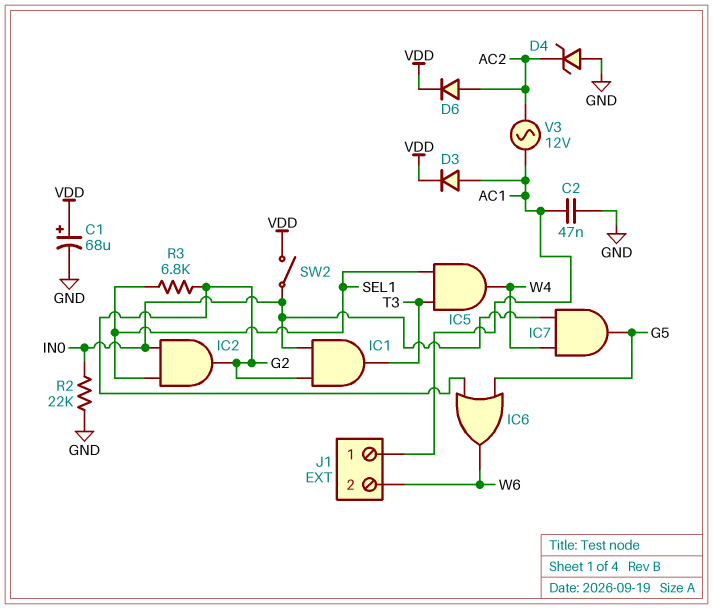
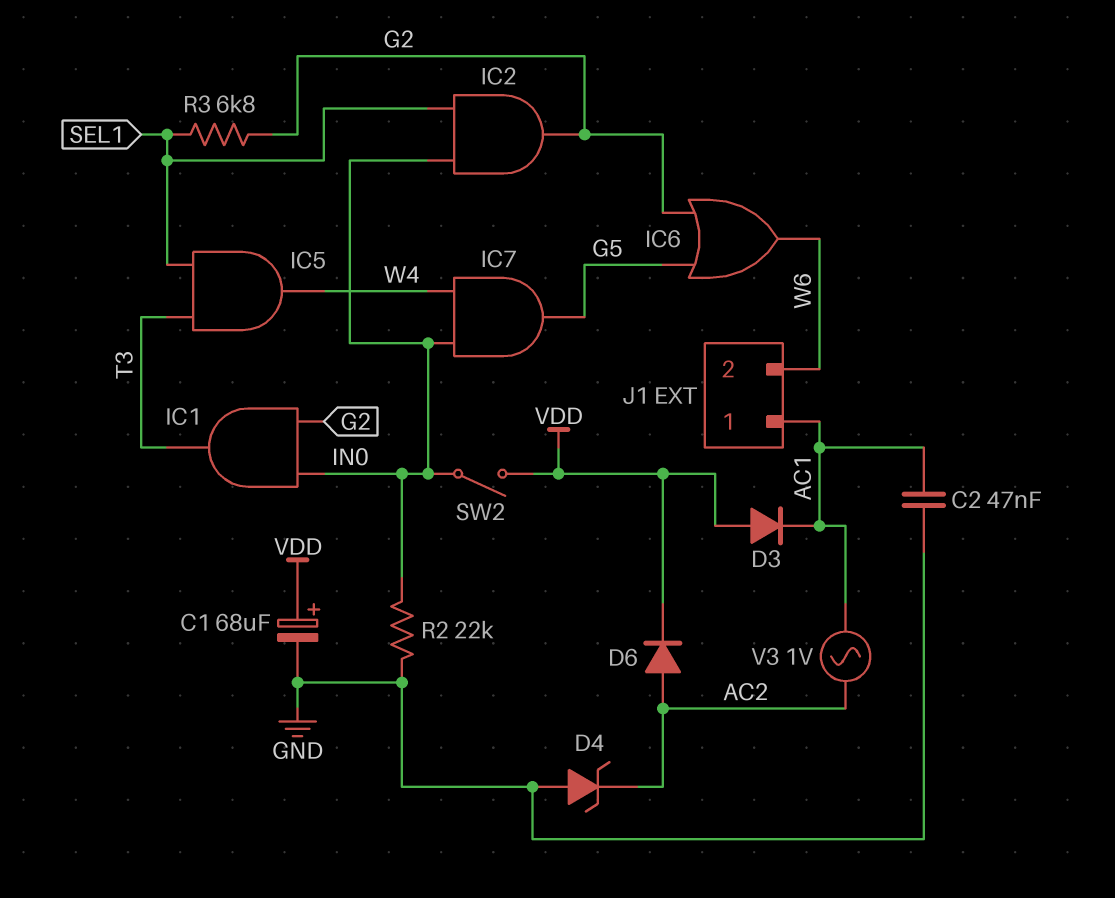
D3: diode (A AC1, K VDD) -> diode (A VDD, K AC1)
V3: AC 12V (AC1, AC2) -> AC 1V (AC1, AC2)

